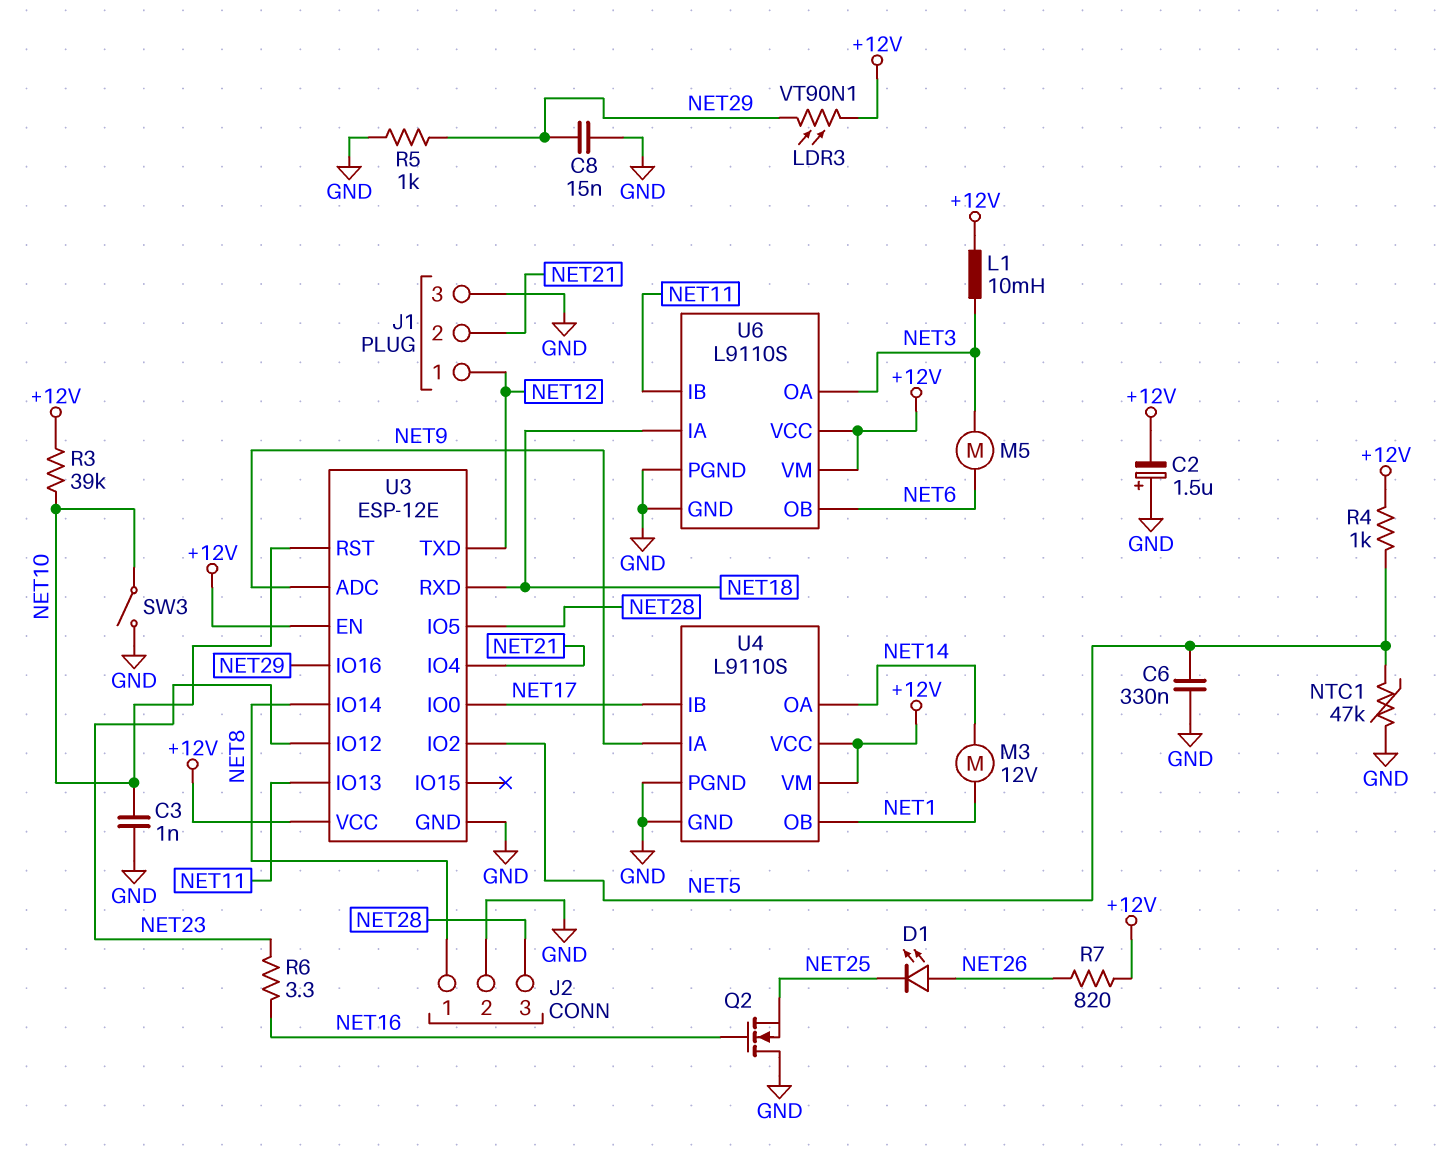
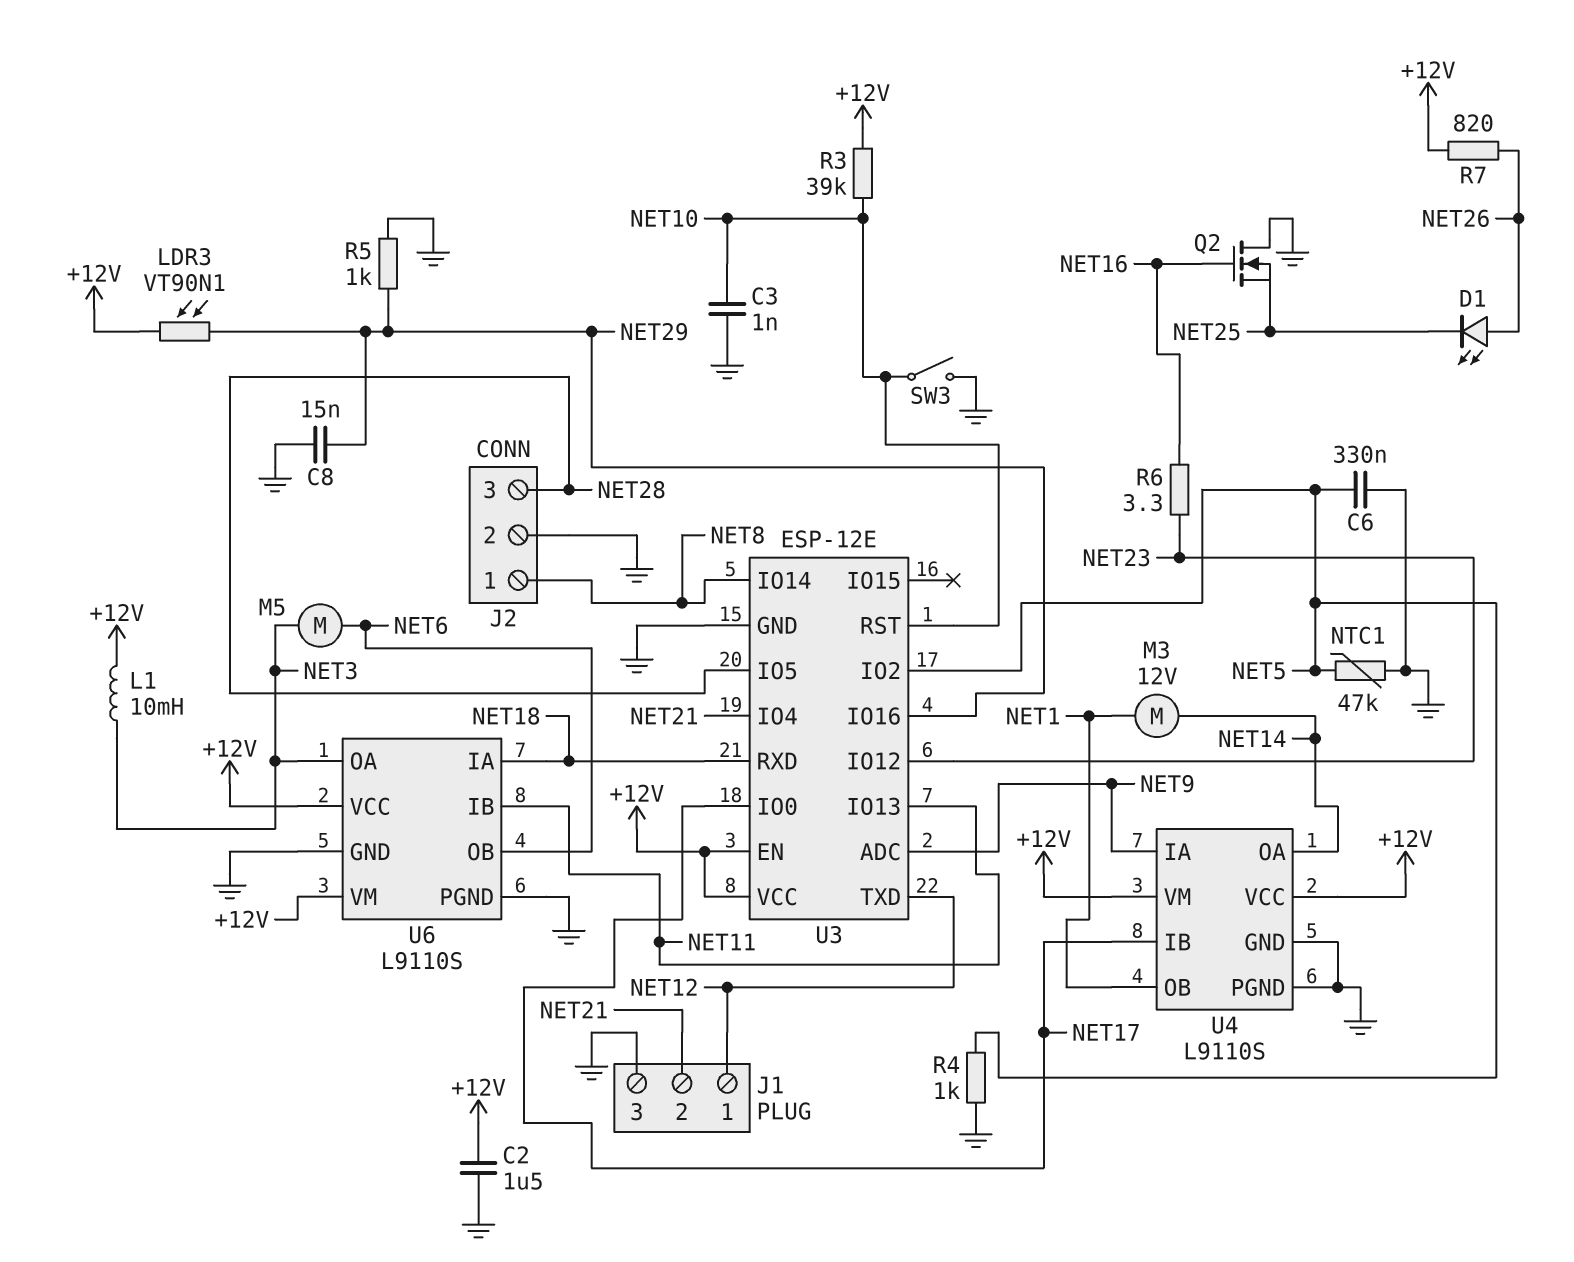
C2: 1.5uF (plus GND, minus +12V) -> 1.5uF (+12V, GND)
R4: 1k (+12V, NET5) -> 1k (GND, NET5)

